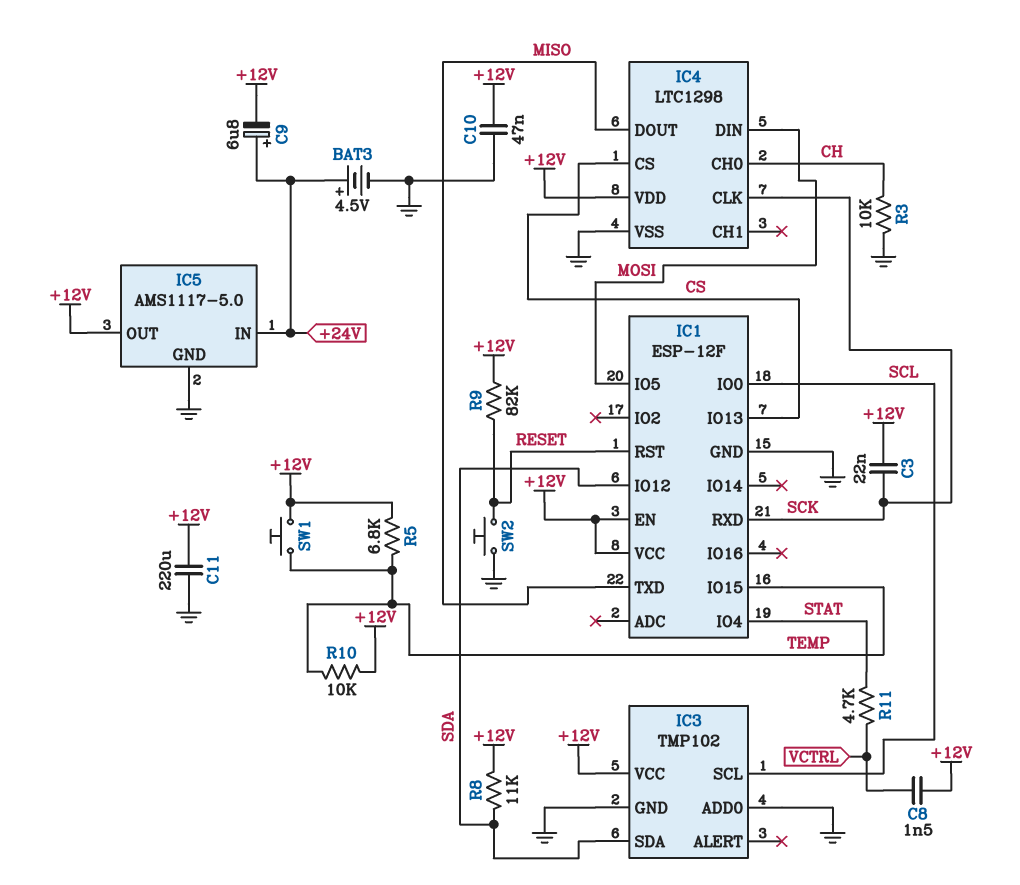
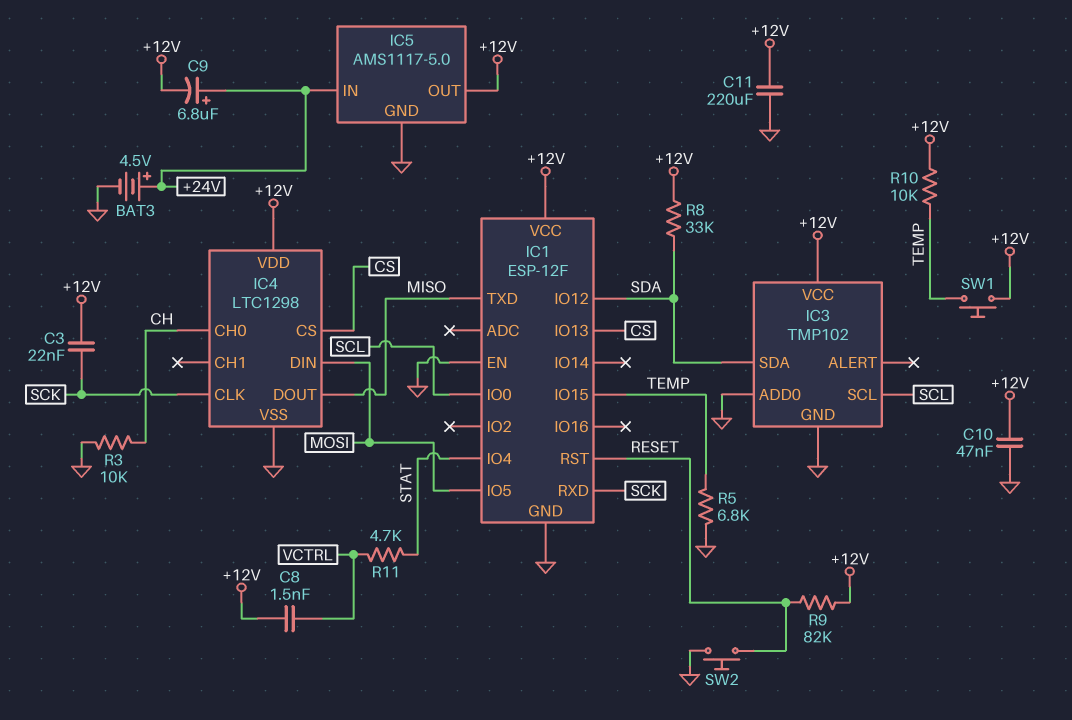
IC1 pin EN: +12V -> GND
R5: 6.8k (+12V, TEMP) -> 6.8k (GND, TEMP)
R8: 11k (+12V, SDA) -> 33k (+12V, SDA)

